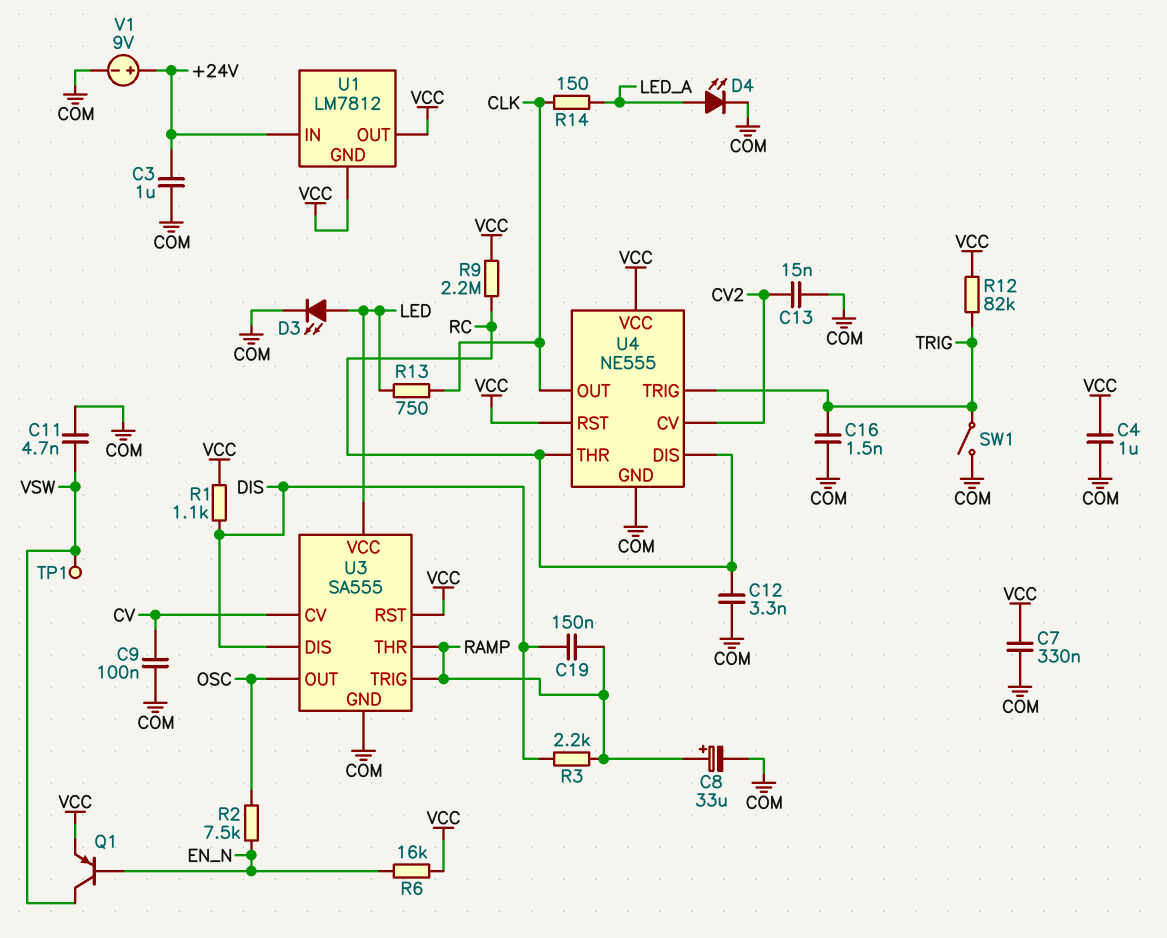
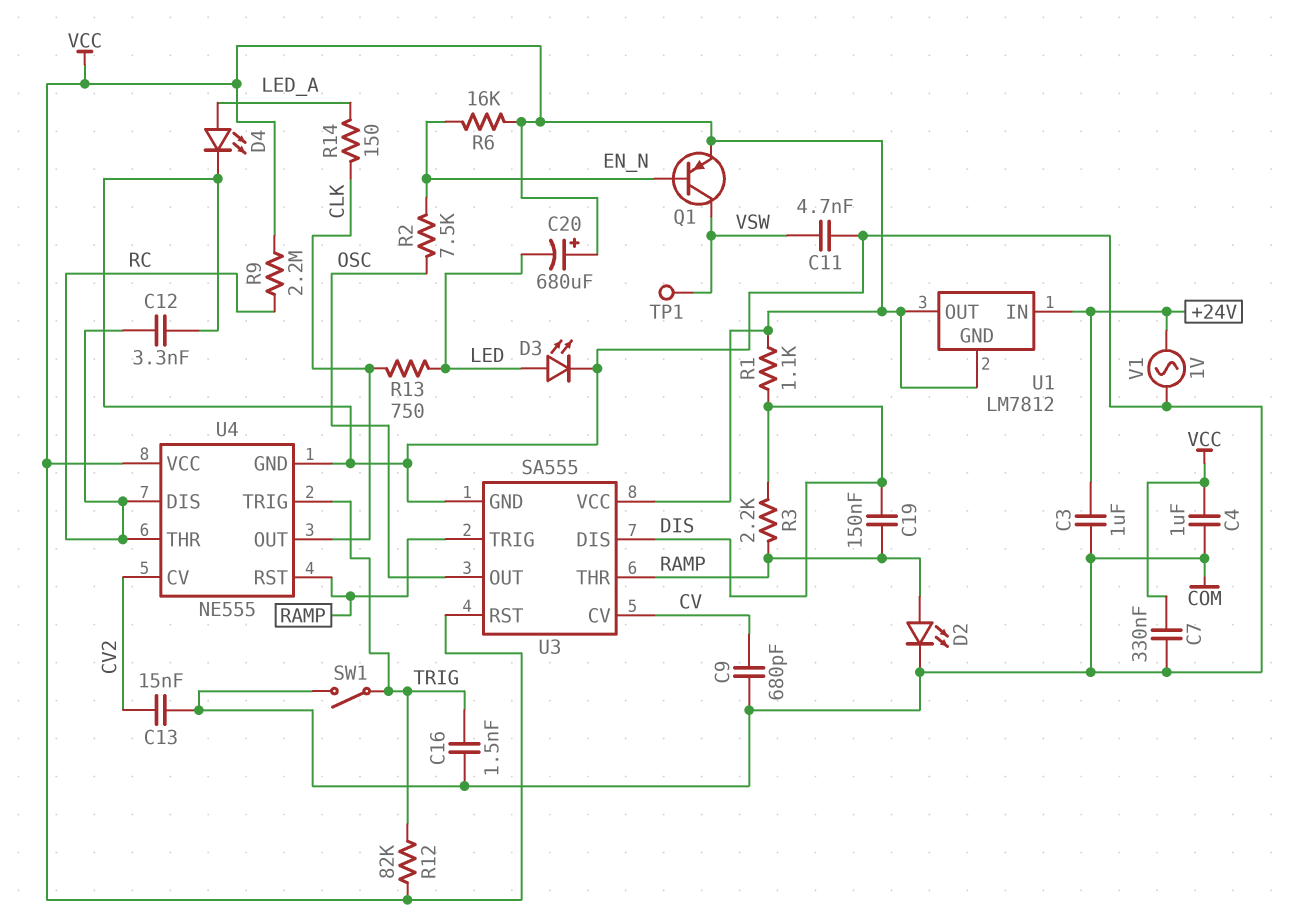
C8: 33uF (plus RAMP, minus COM) -> none
C9: 100nF (COM, CV) -> 680pF (COM, CV)
C20: none -> 680uF (plus VCC, minus LED)
D2: none -> LED (A RAMP, K COM)
U3 pin VCC: LED -> VCC
U4 pin RST: VCC -> RAMP
V1: 9V (plus +24V, minus COM) -> AC 1V (+24V, COM)

